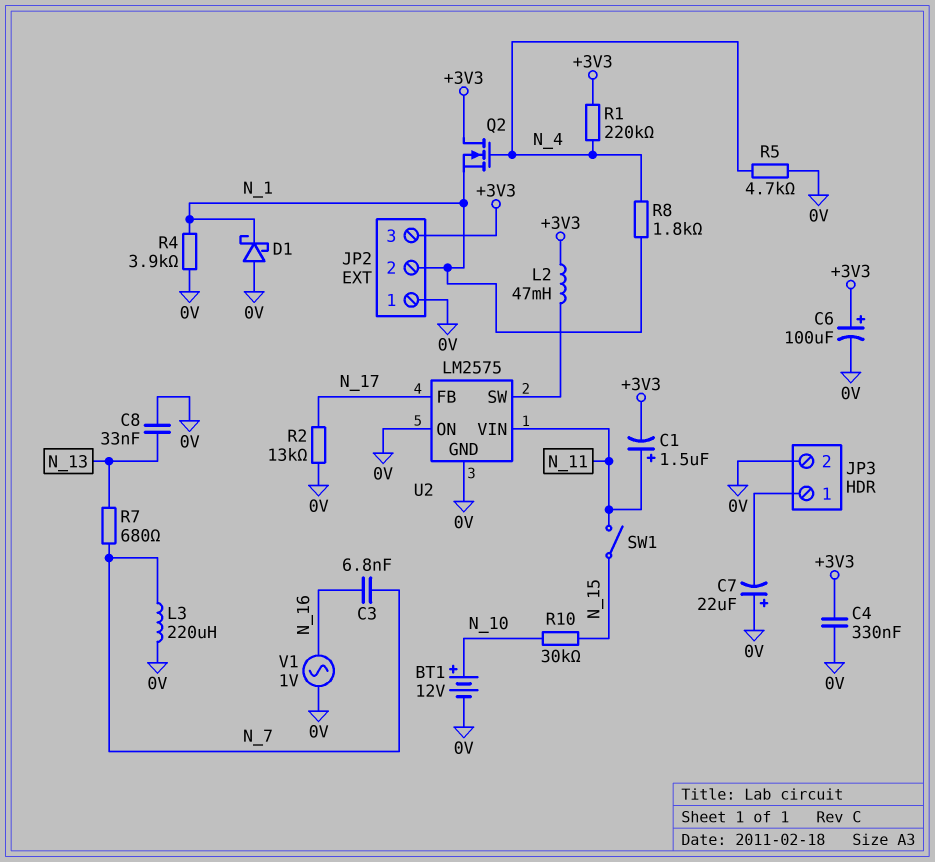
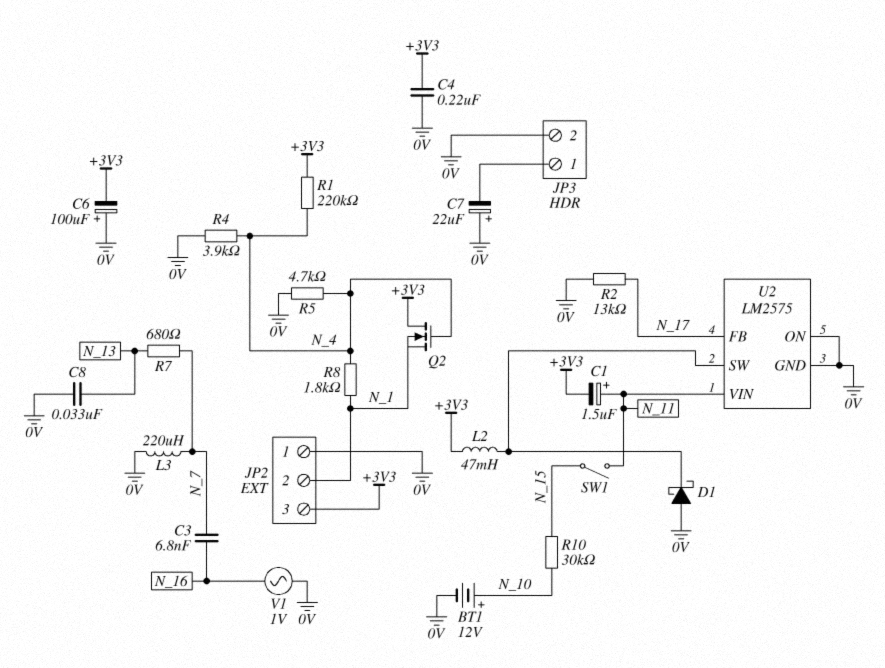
C4: 330nF (+3V3, 0V) -> 220nF (+3V3, 0V)
C6: 100uF (plus +3V3, minus 0V) -> 100uF (plus 0V, minus +3V3)
D1: schottky (A 0V, K N_1) -> schottky (A 0V, K U2/SW)
R4: 3.9k (0V, N_1) -> 3.9k (0V, N_4)

